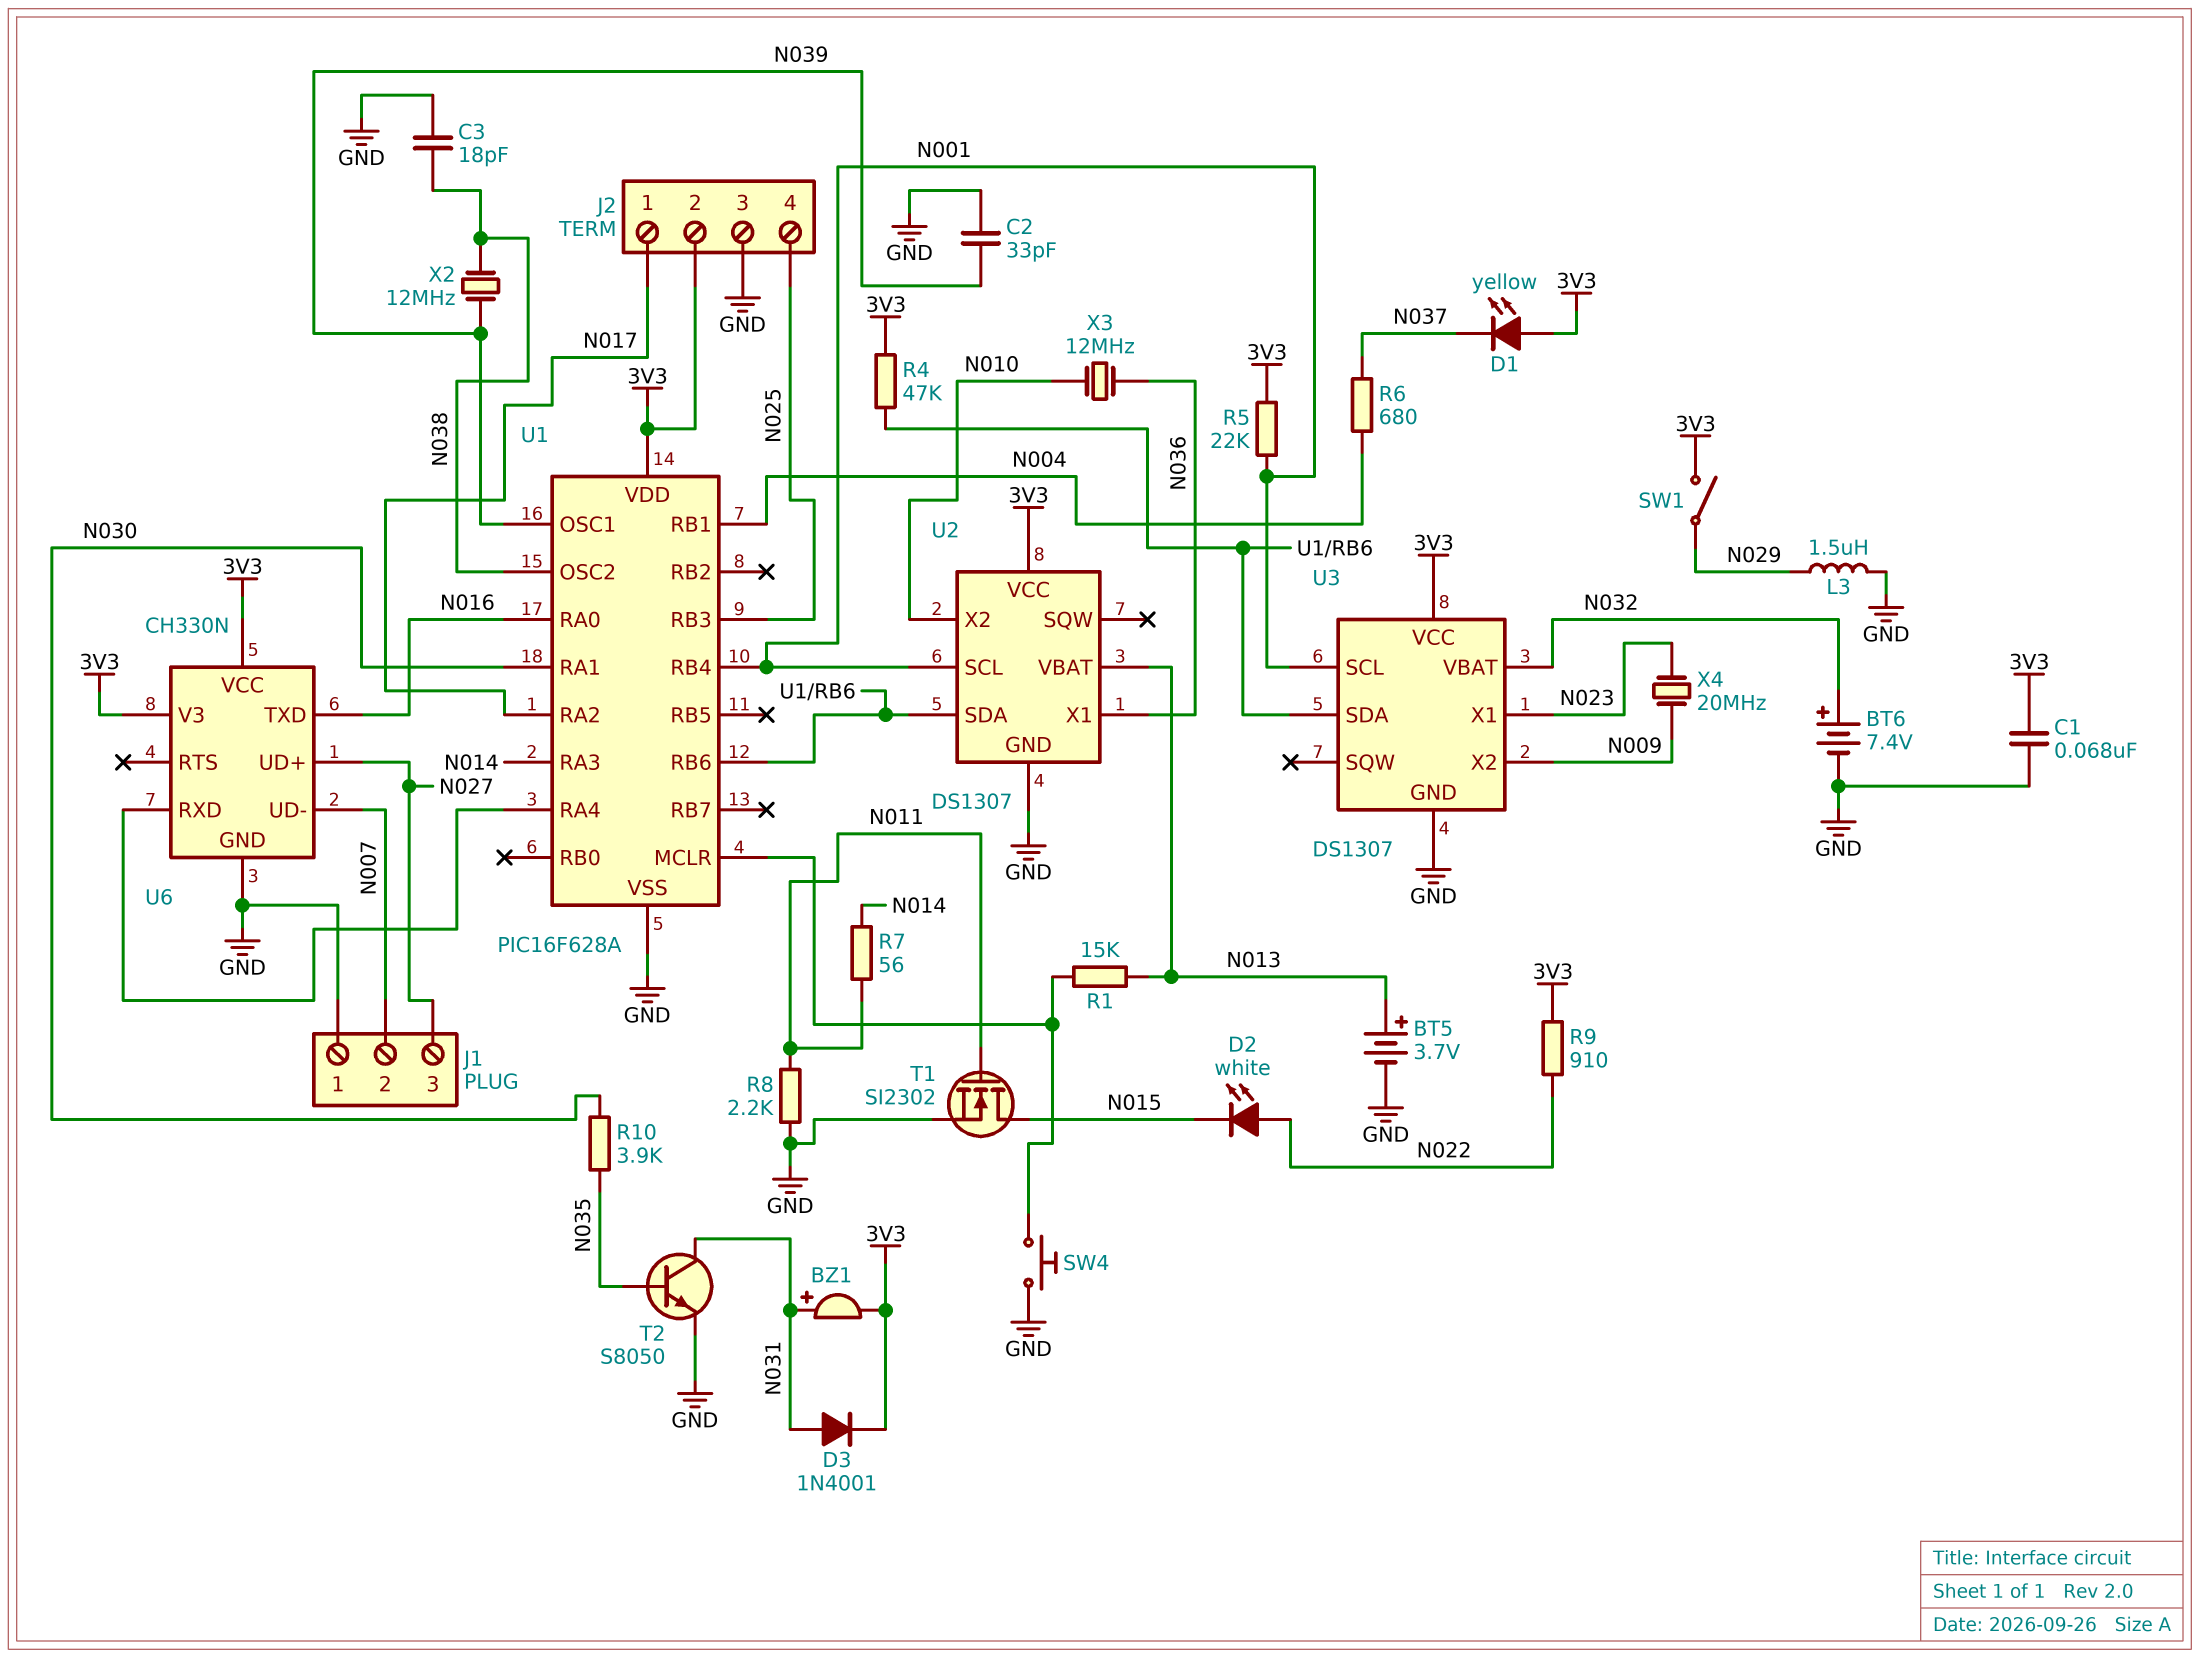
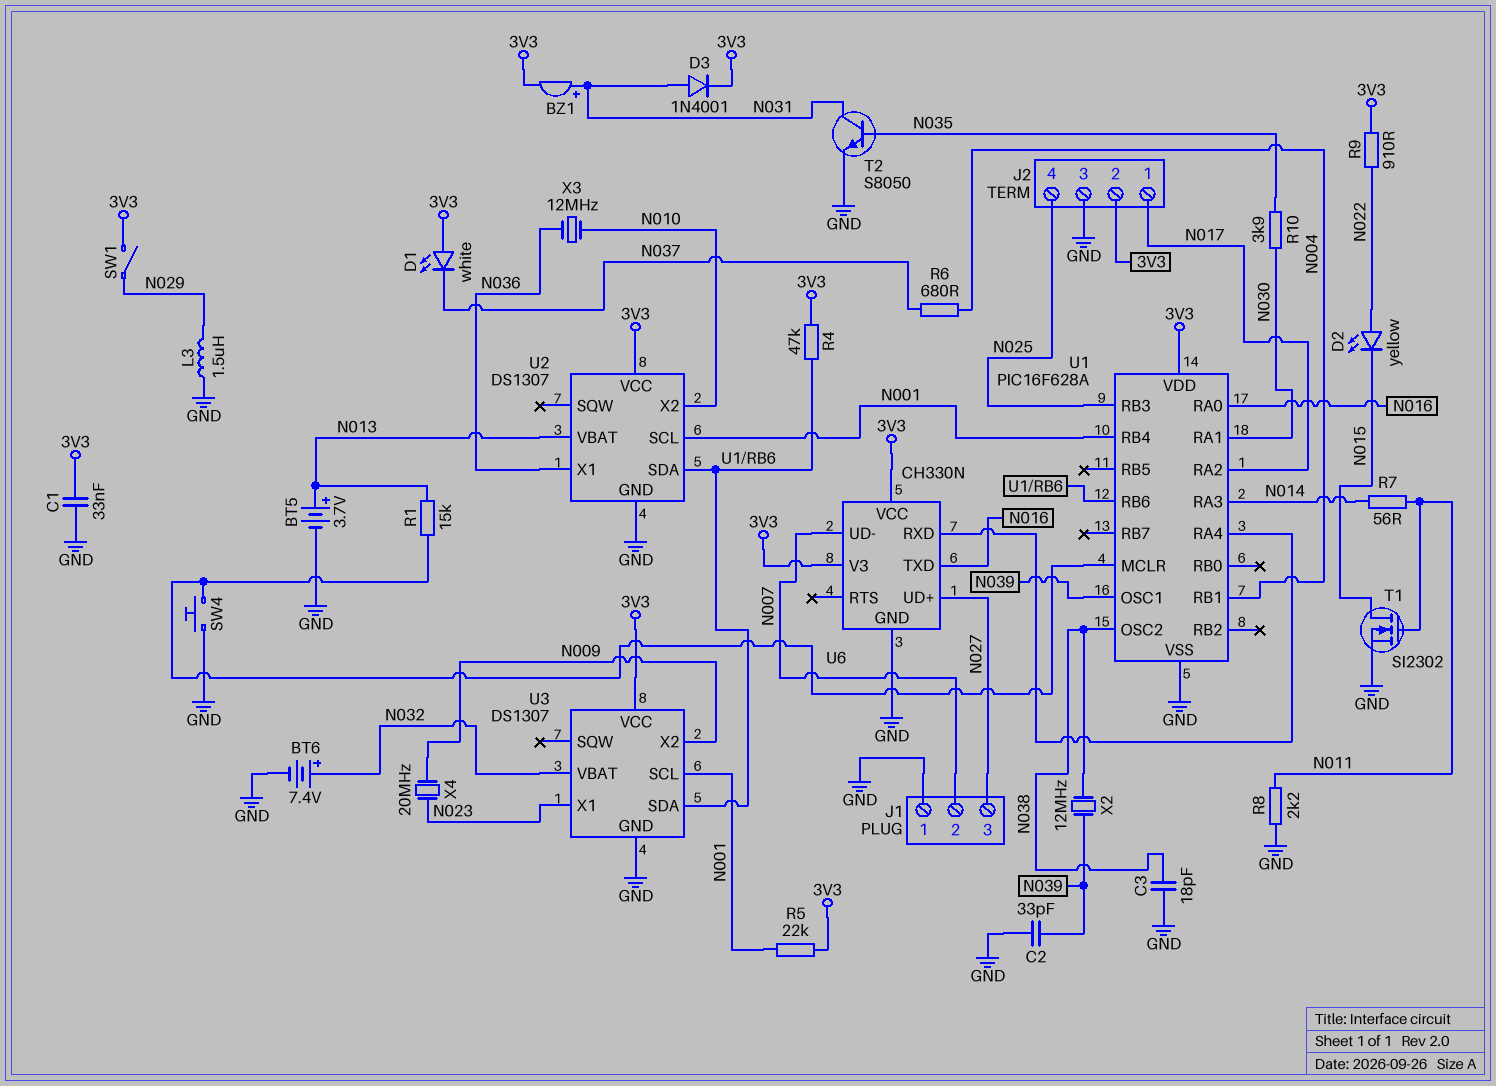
C1: 68nF (3V3, GND) -> 33nF (3V3, GND)
D1: LED yellow (A 3V3, K N037) -> LED white (A 3V3, K N037)
D2: LED white (A N022, K N015) -> LED yellow (A N022, K N015)

